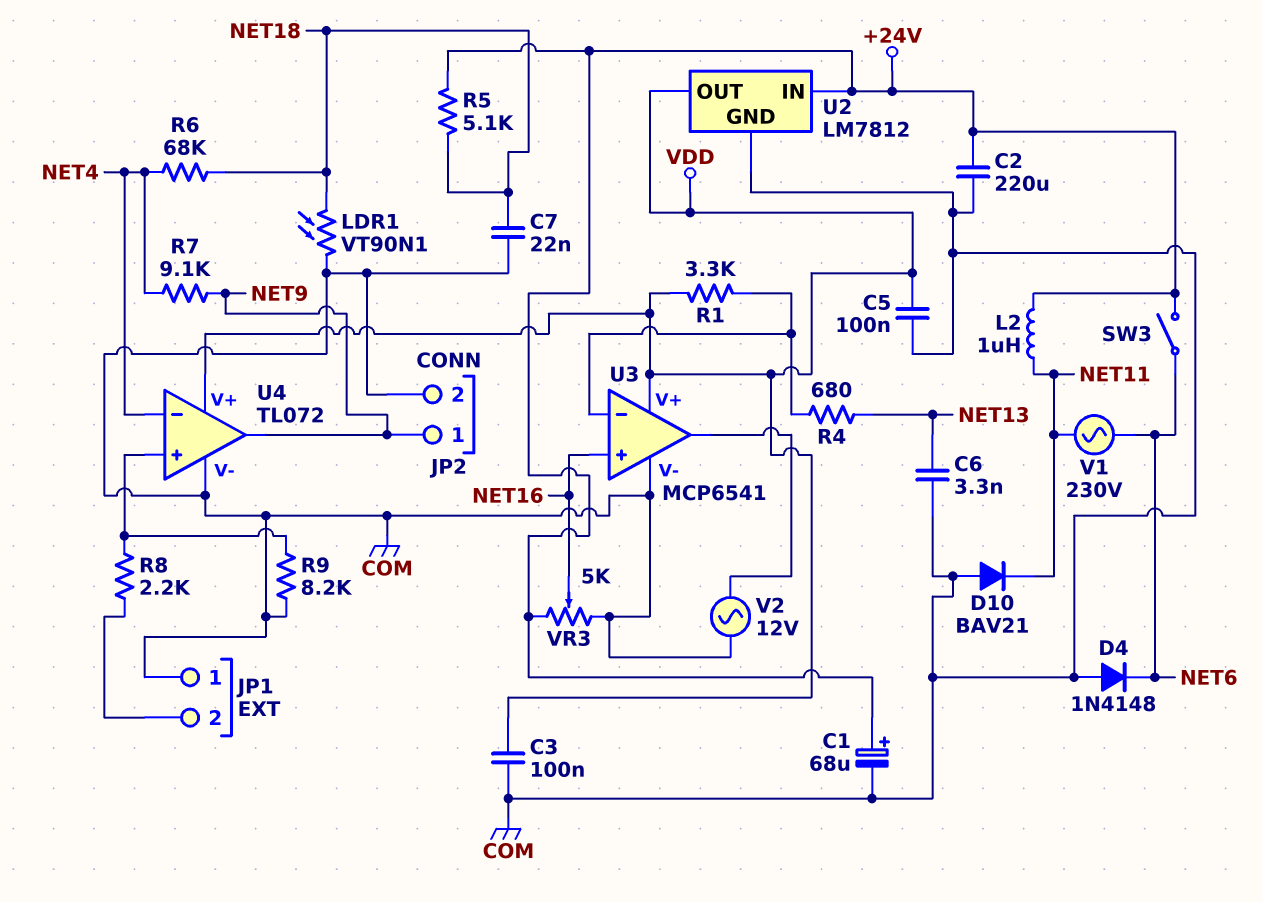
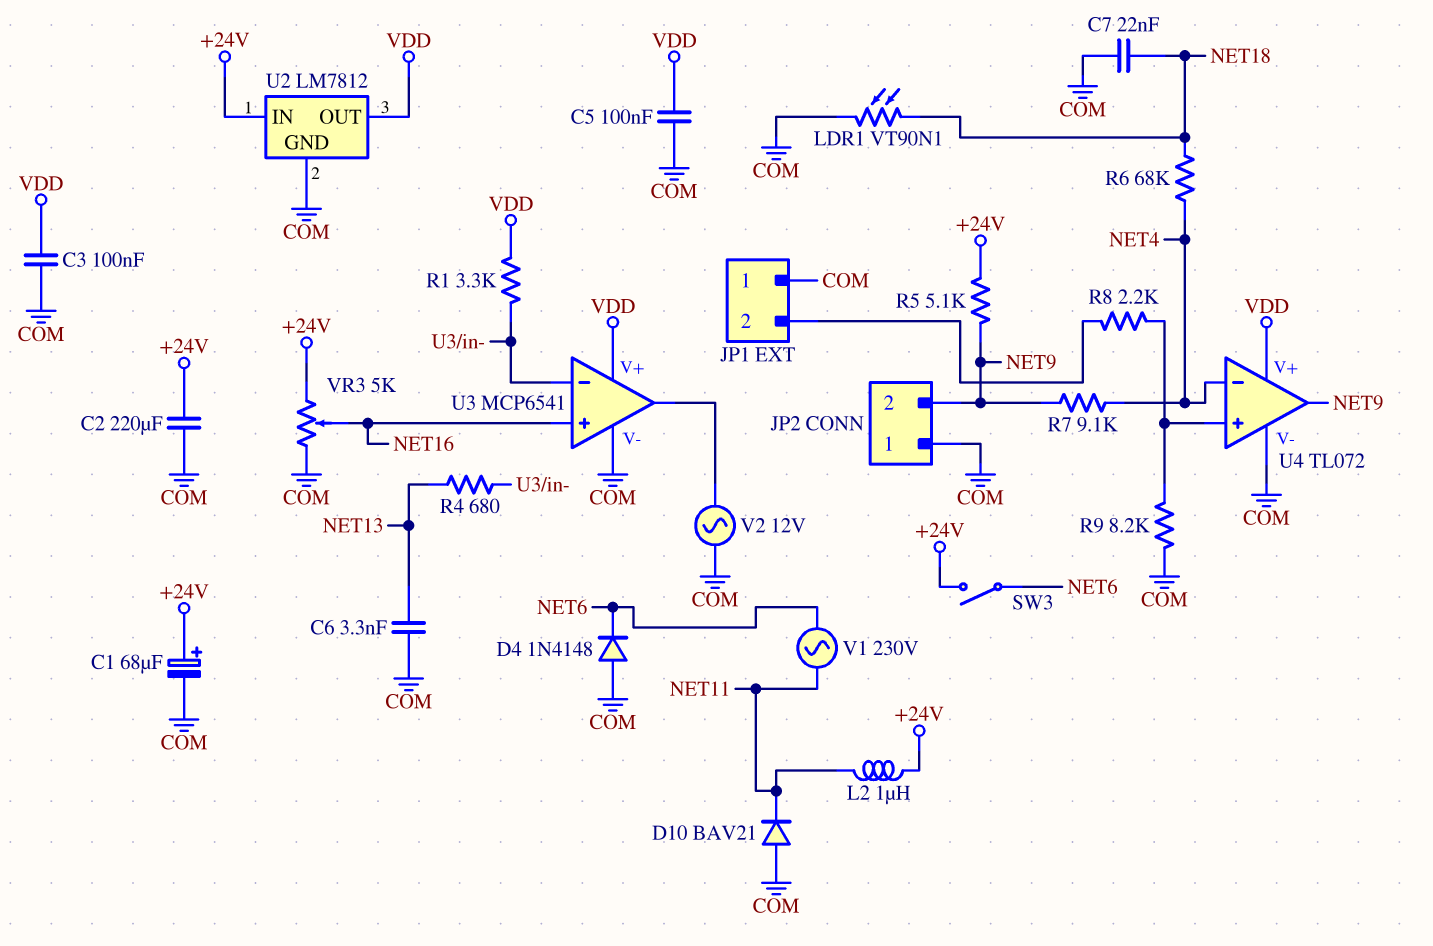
JP2 pin 1: NET9 -> COM
JP2 pin 2: COM -> NET9
R5: 5.1k (+24V, NET18) -> 5.1k (+24V, NET9)

